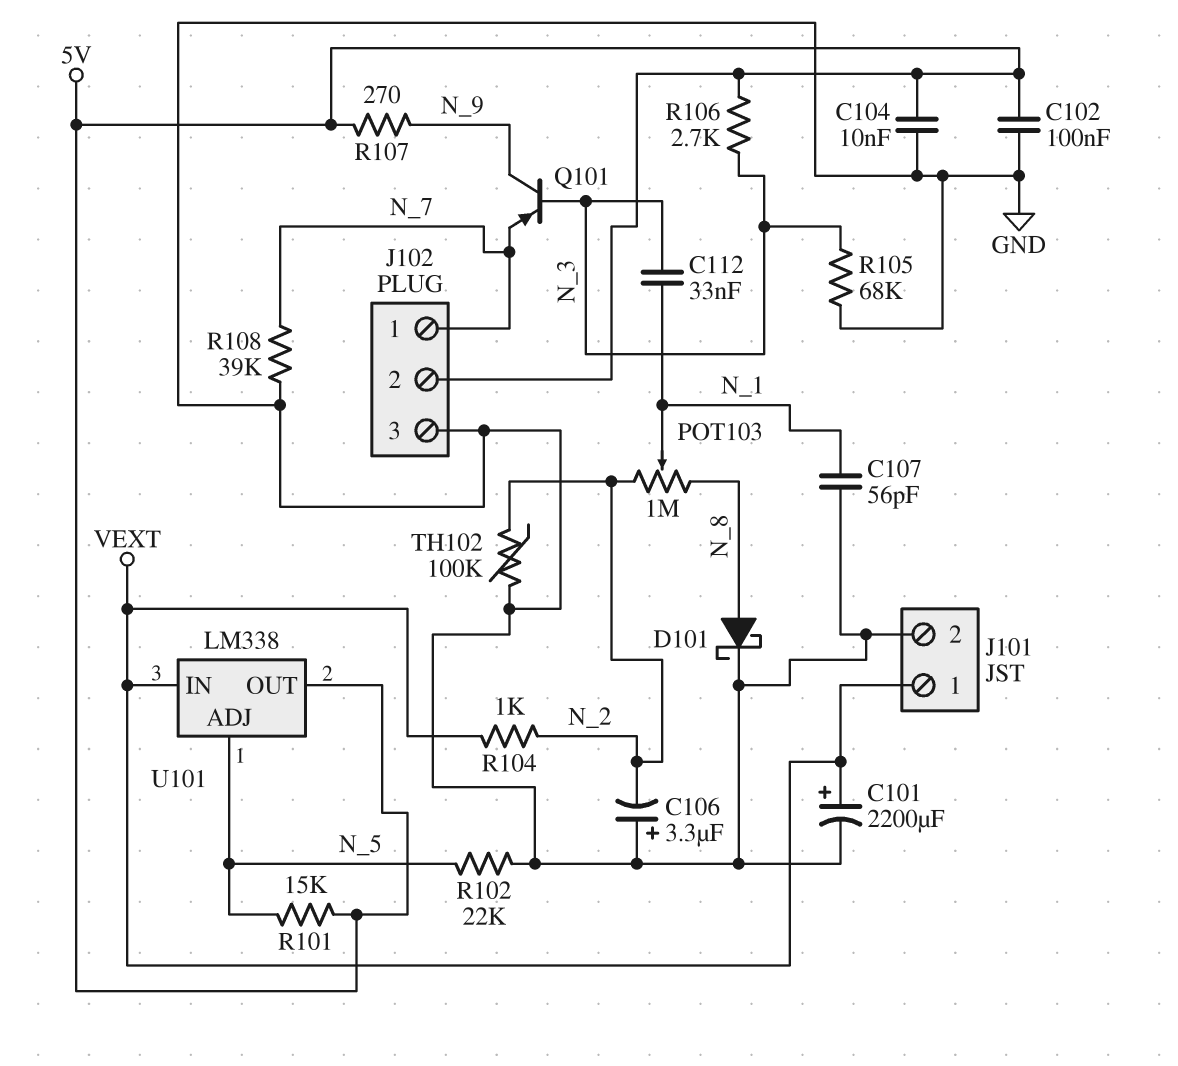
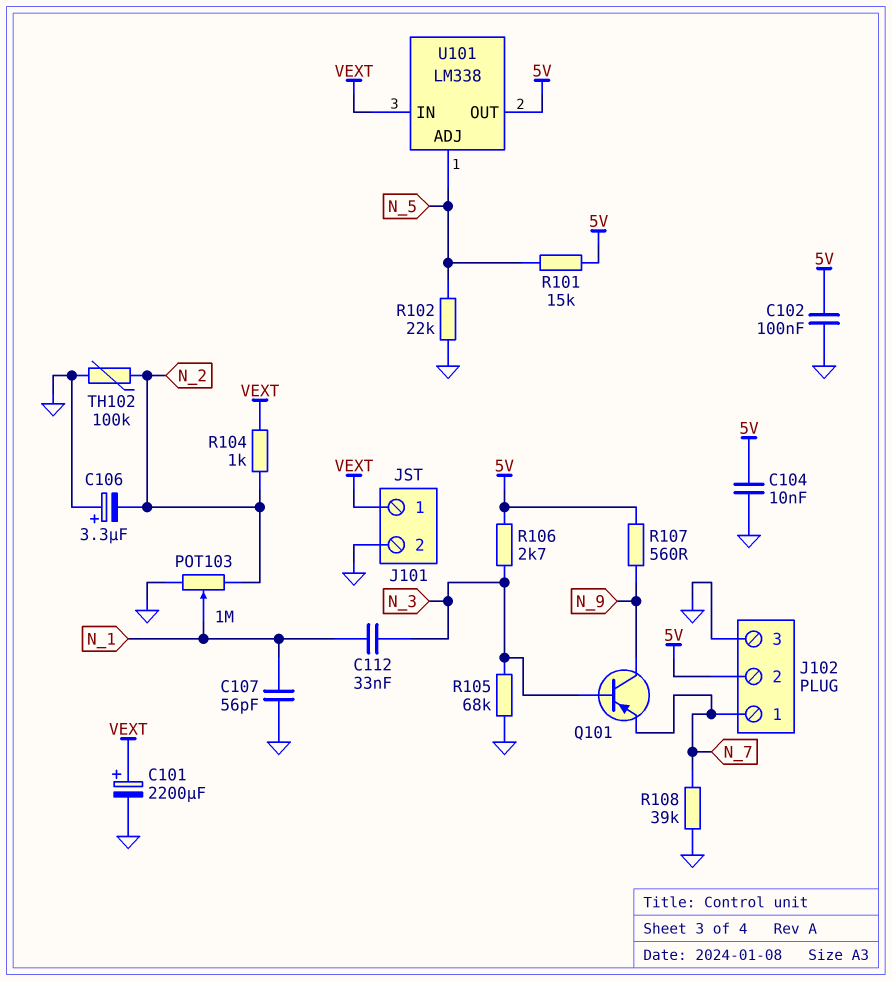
D101: schottky (A N_8, K GND) -> none
POT103: 1M (N_2, N_8, wiper N_1) -> 1M (GND, N_2, wiper N_1)
R107: 270 (5V, N_9) -> 560 (5V, N_9)

